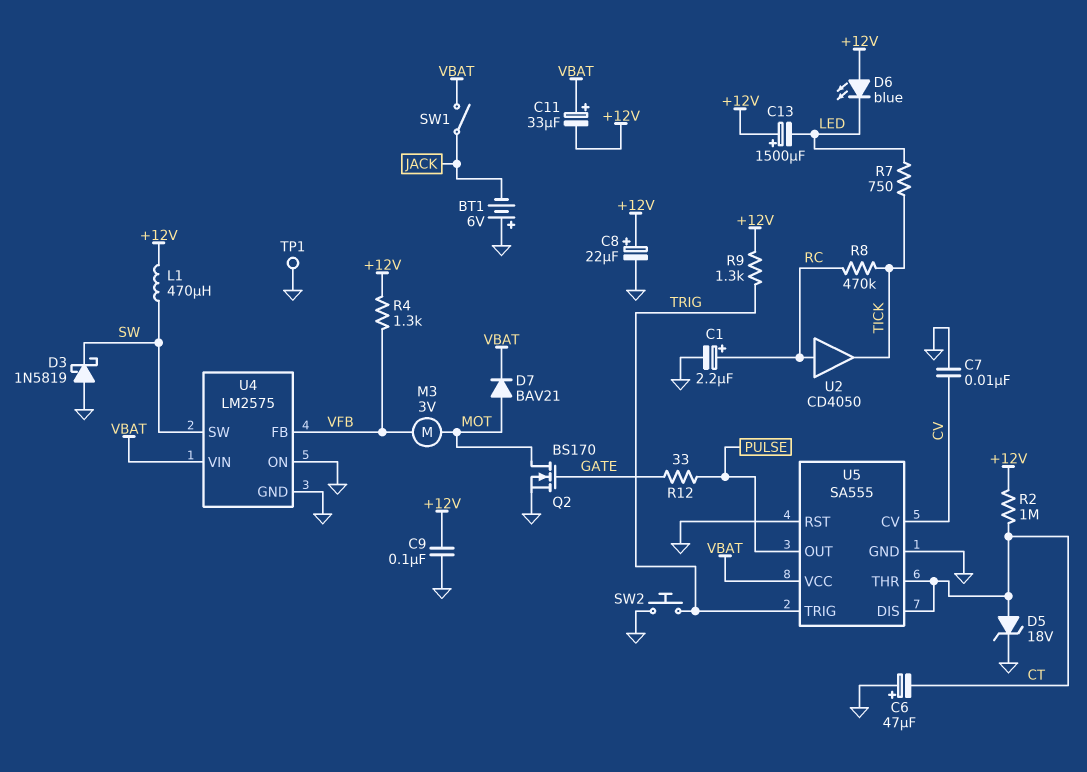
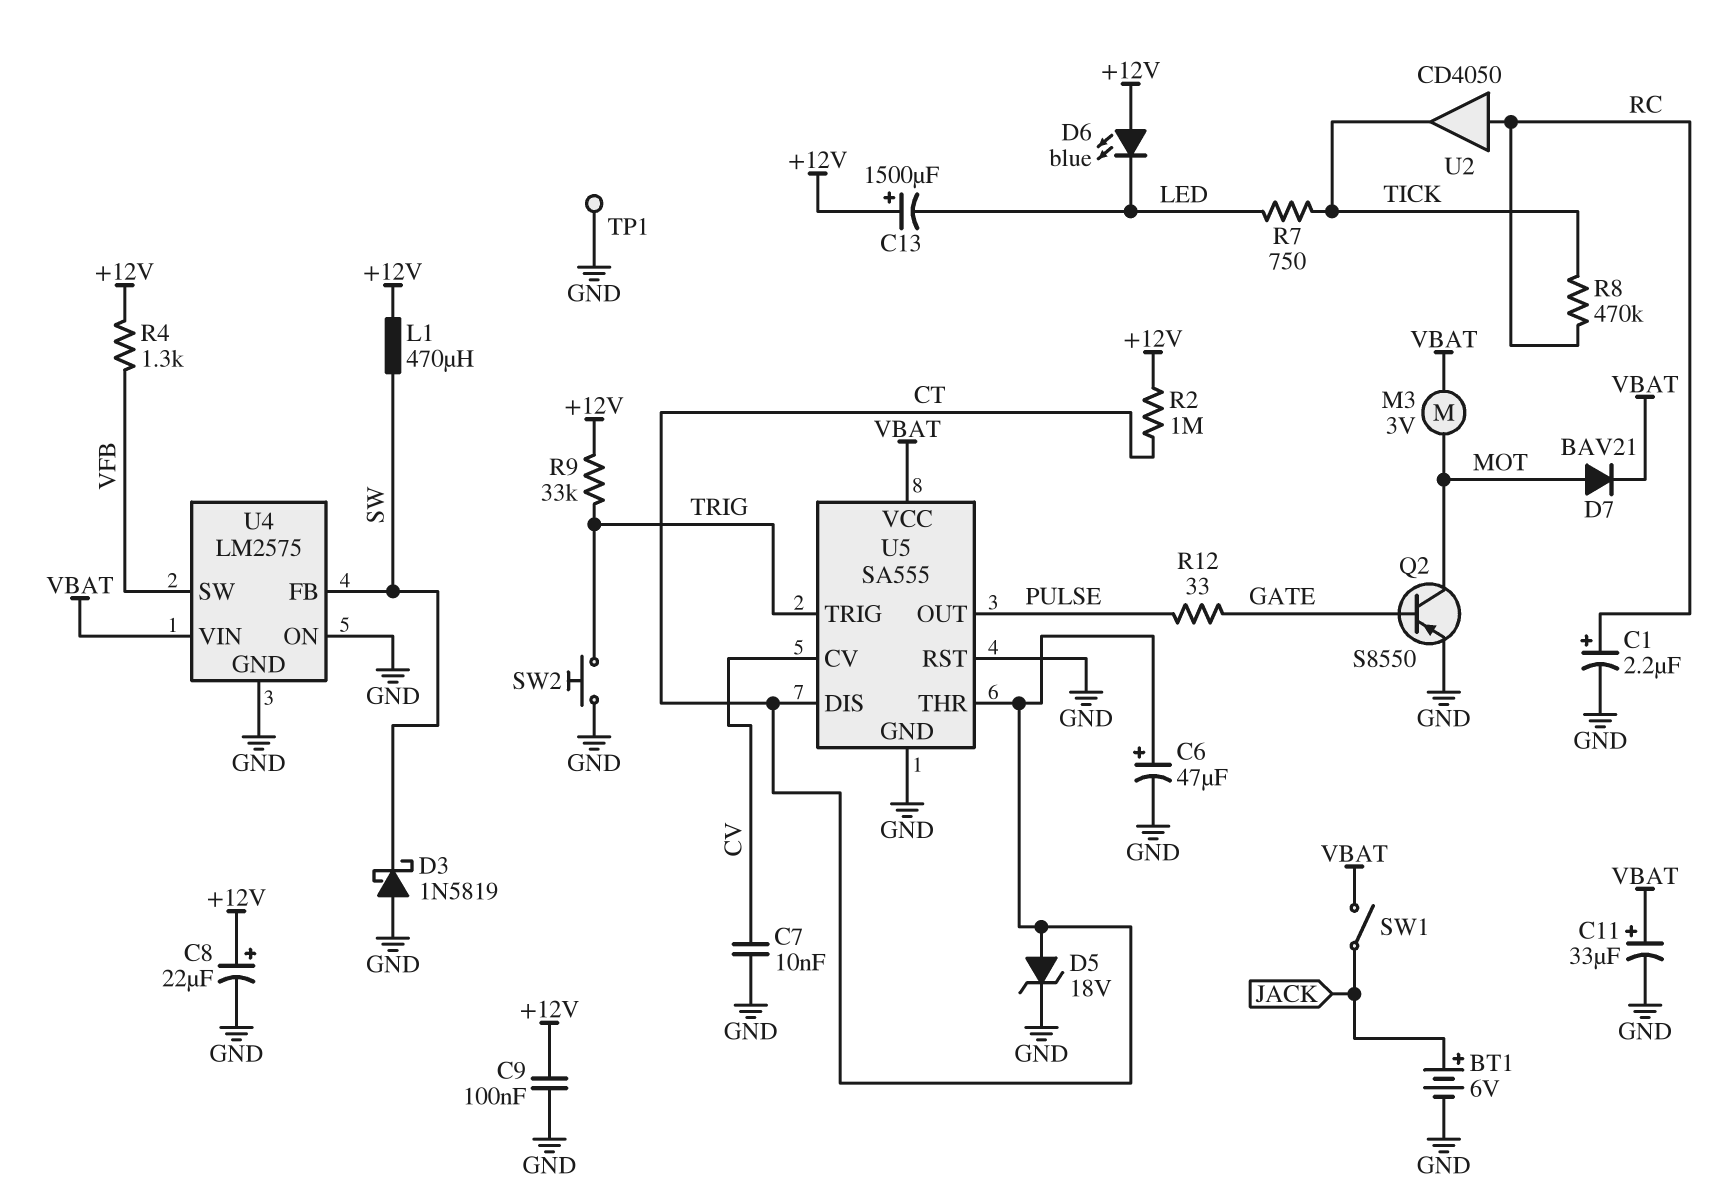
BT1: 6V (plus GND, minus JACK) -> 6V (plus JACK, minus GND)
C6: 47uF (plus GND, minus CT) -> 47uF (plus CT, minus GND)
C11: 33uF (plus VBAT, minus +12V) -> 33uF (plus VBAT, minus GND)
M3: motor 3V (MOT, VFB) -> motor 3V (MOT, VBAT)
Q2: NMOS BS170 (G GATE, D MOT, S GND) -> PNP S8550 (B GATE, C MOT, E GND)
R9: 1.3k (+12V, TRIG) -> 33k (+12V, TRIG)
U4 pin FB: VFB -> SW
U4 pin SW: SW -> VFB

